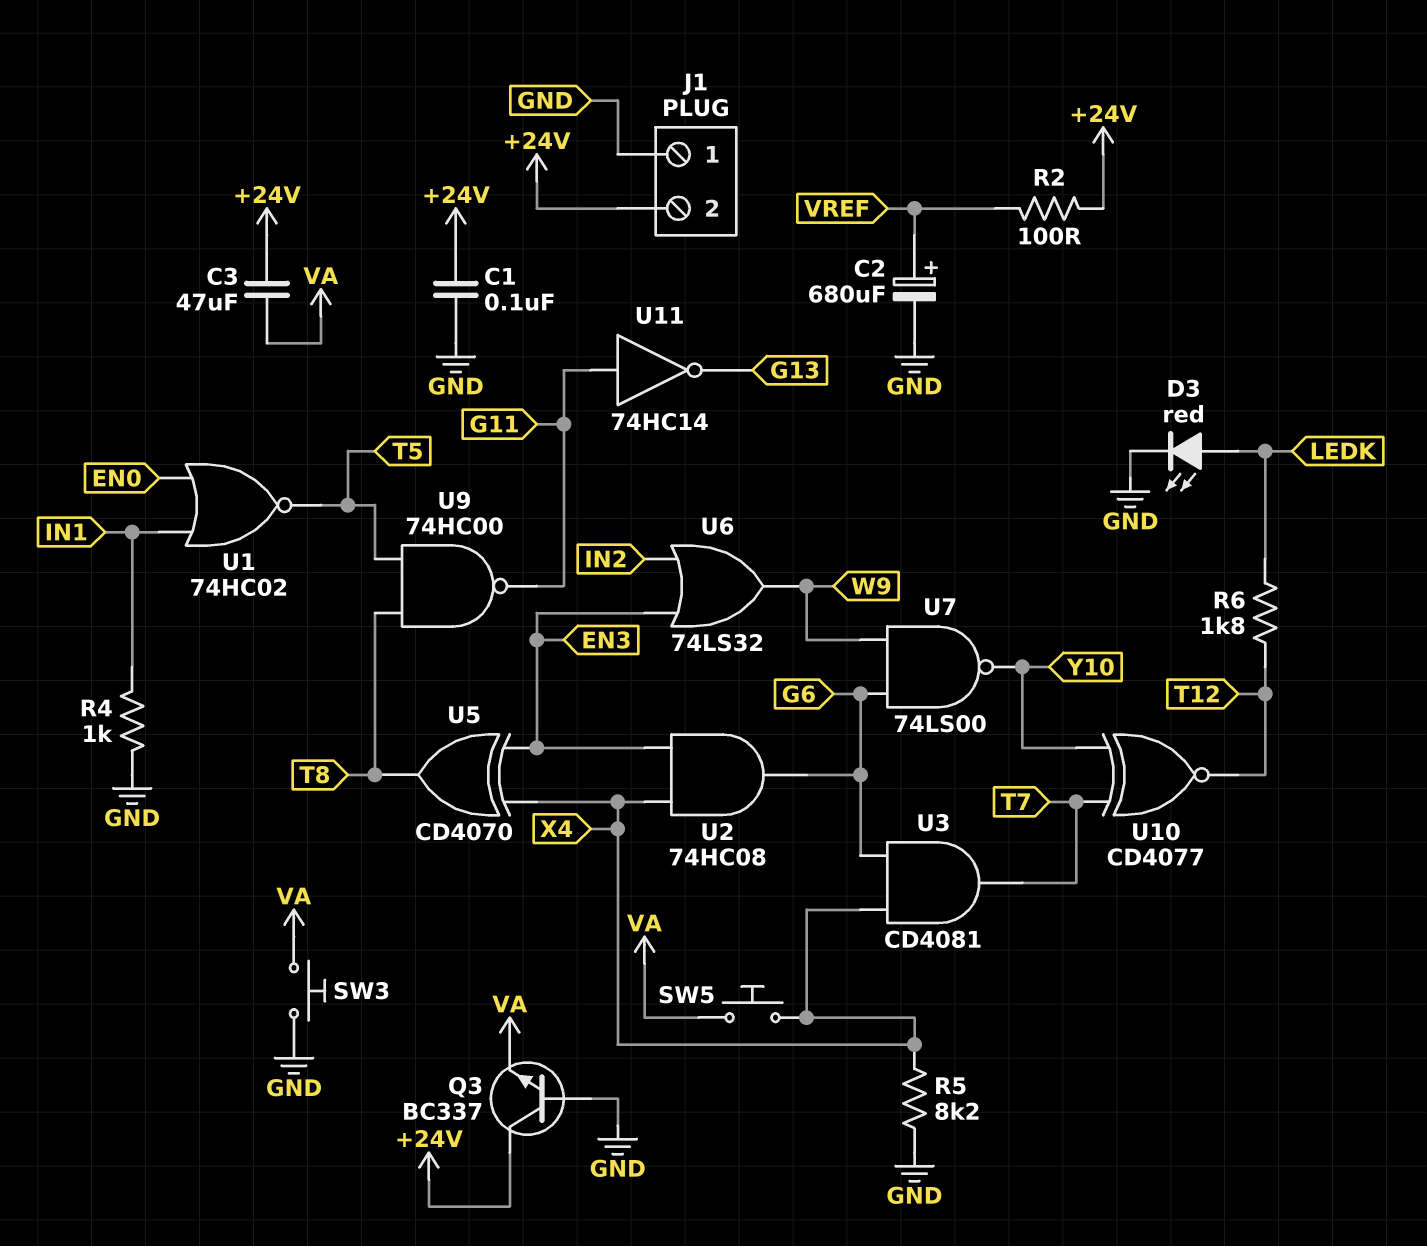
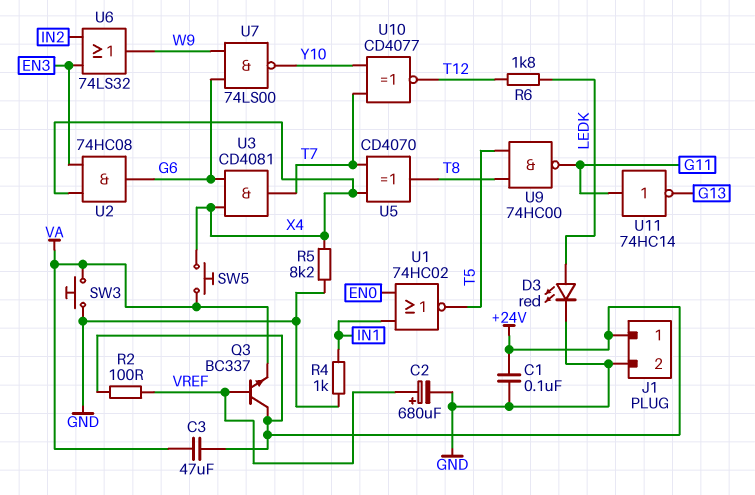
J1 pin 1: GND -> +24V
J1 pin 2: +24V -> GND
Q3: NPN BC337 (B GND, C +24V, E VA) -> NPN BC337 (B VREF, C +24V, E VA)
U5: XOR CD4070 (in EN3, in X4, out T8) -> XOR CD4070 (in T7, in X4, out T8)

